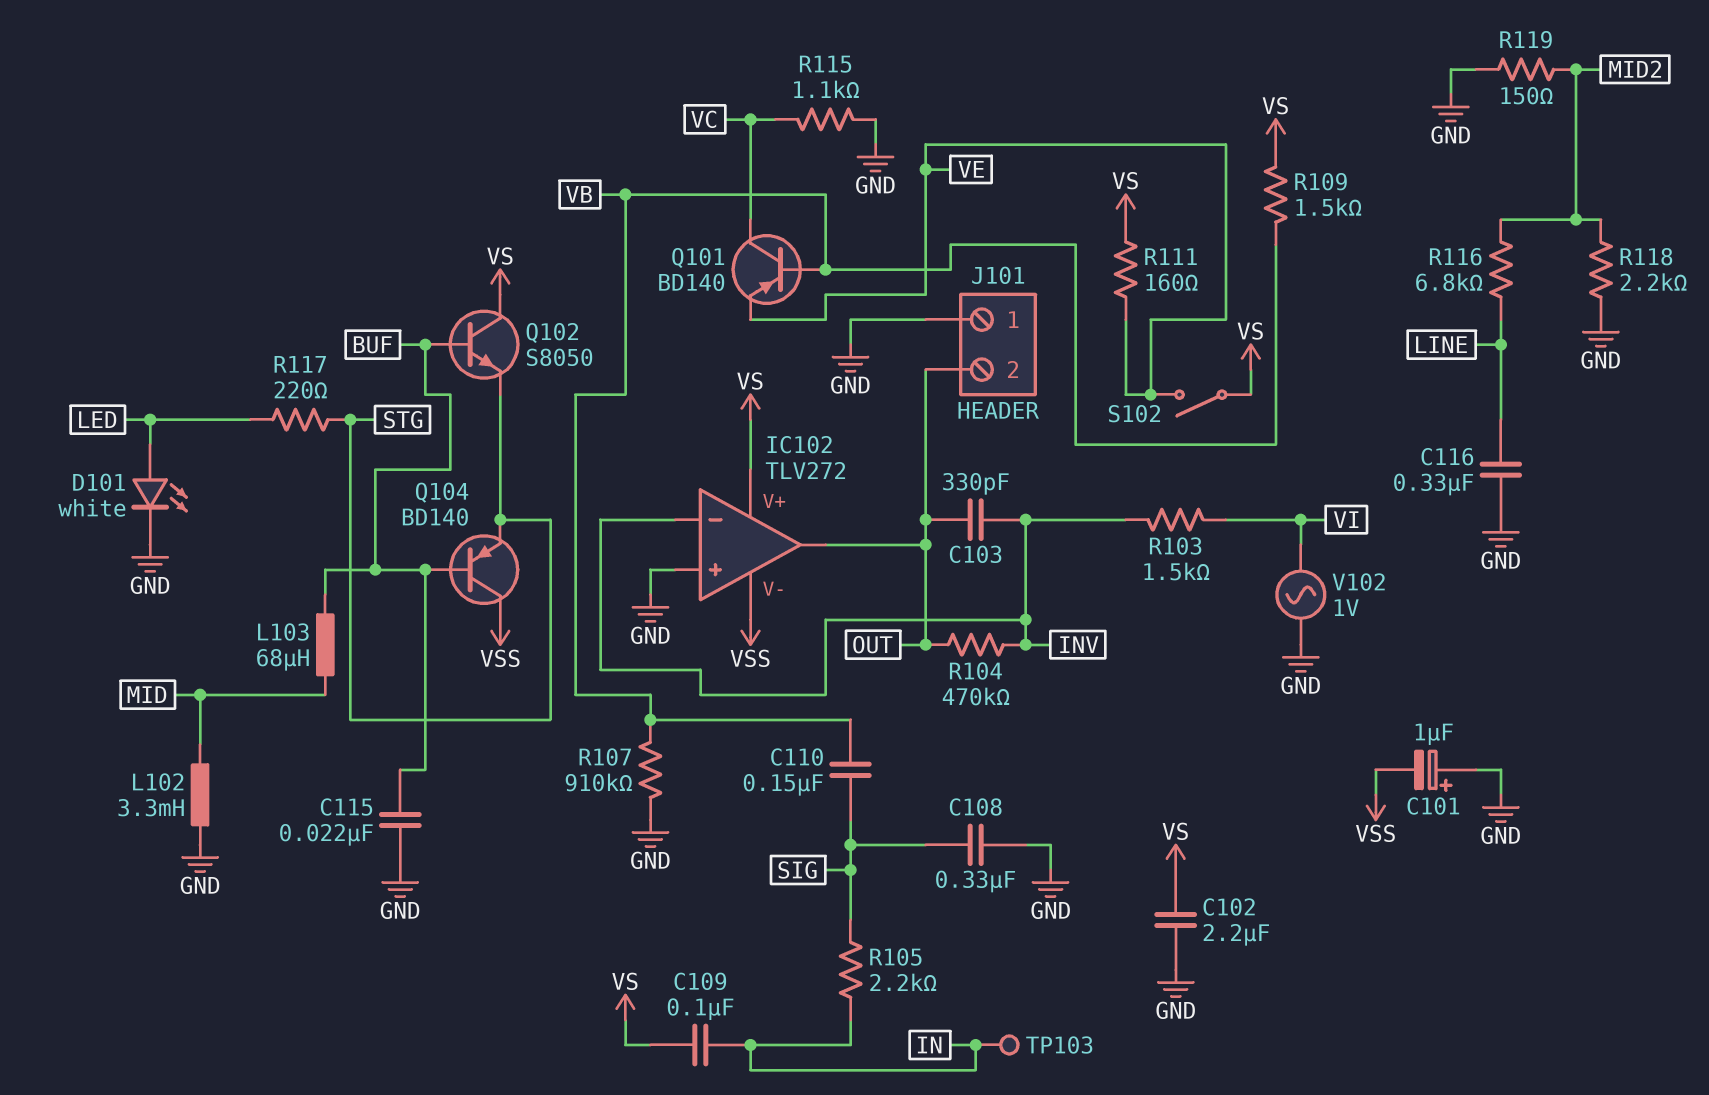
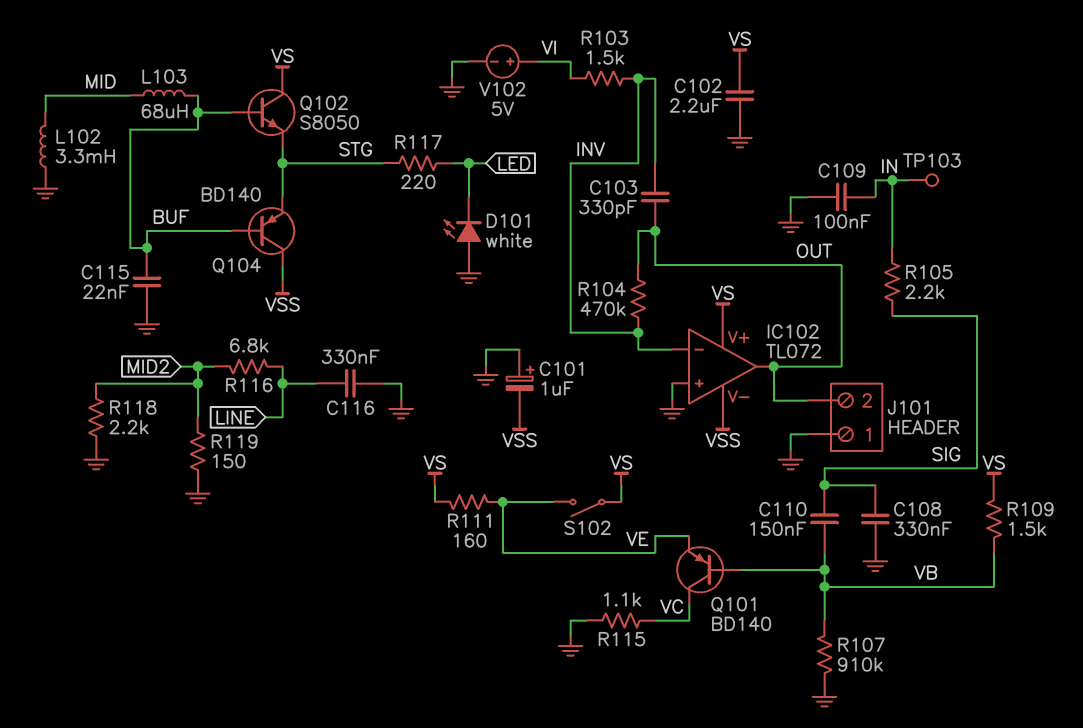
C109: 100nF (IN, VS) -> 100nF (GND, IN)
D101: LED white (A LED, K GND) -> LED white (A GND, K LED)
IC102: TLV272 -> TL072
V102: AC 1V (GND, VI) -> 5V (plus VI, minus GND)

